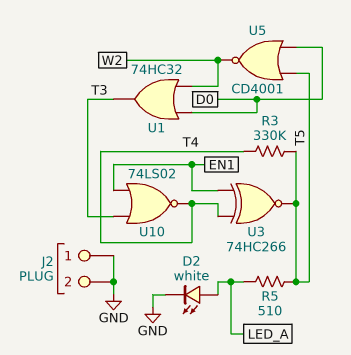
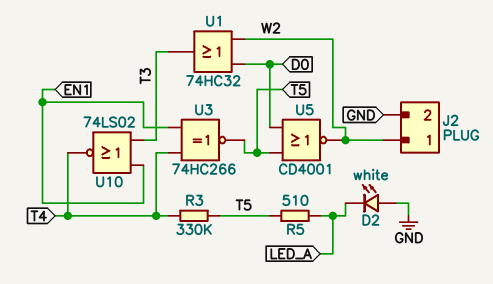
D2: LED white (A LED_A, K GND) -> LED white (A GND, K LED_A)
J2 pin 1: GND -> W2

